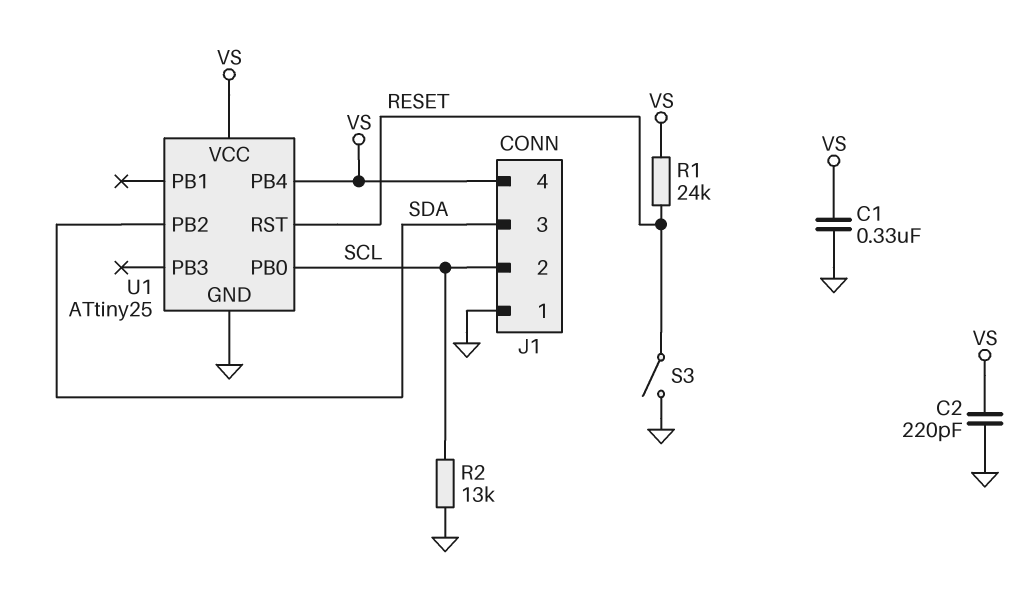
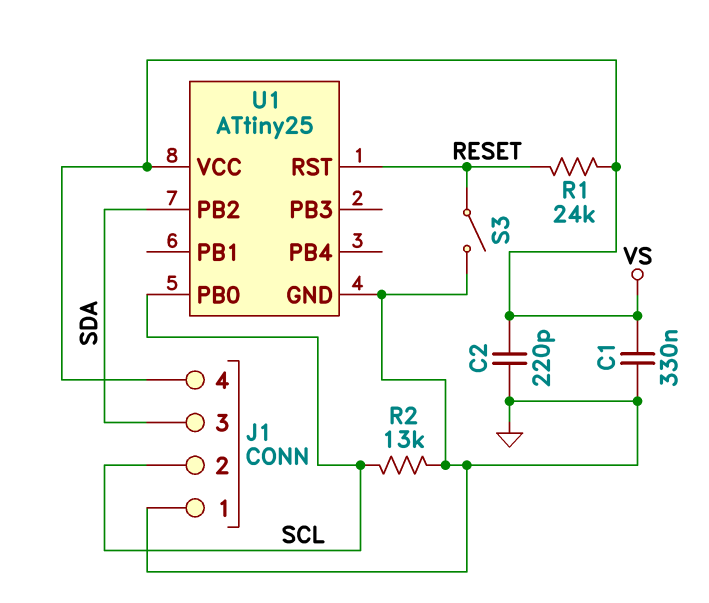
U1 pin PB4: VS -> none

